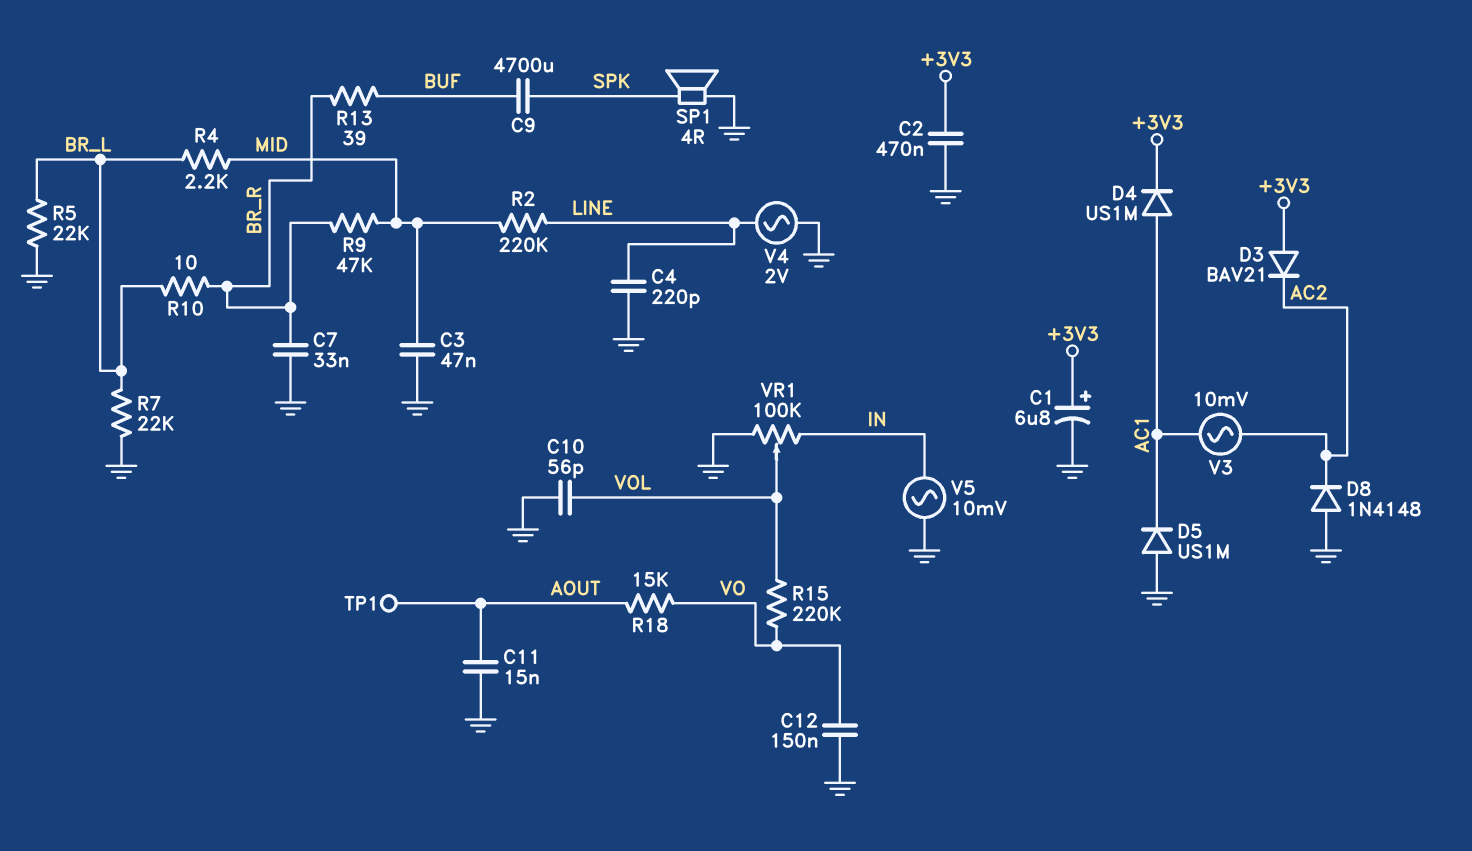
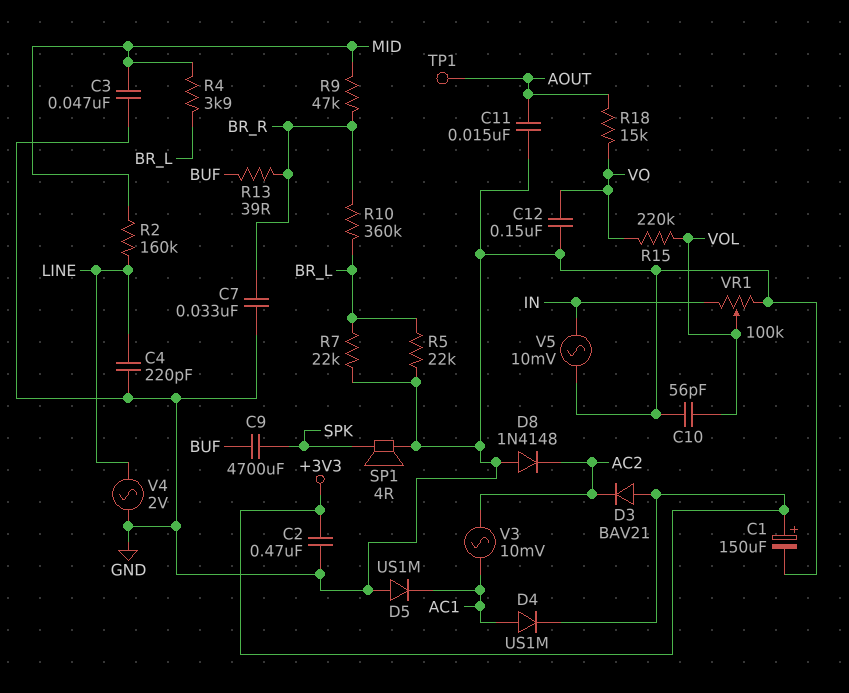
C1: 6.8uF (plus +3V3, minus GND) -> 150uF (plus +3V3, minus GND)
R2: 220k (LINE, MID) -> 160k (LINE, MID)
R4: 2.2k (BR_L, MID) -> 3.9k (BR_L, MID)
R10: 10 (BR_L, BR_R) -> 360k (BR_L, BR_R)

